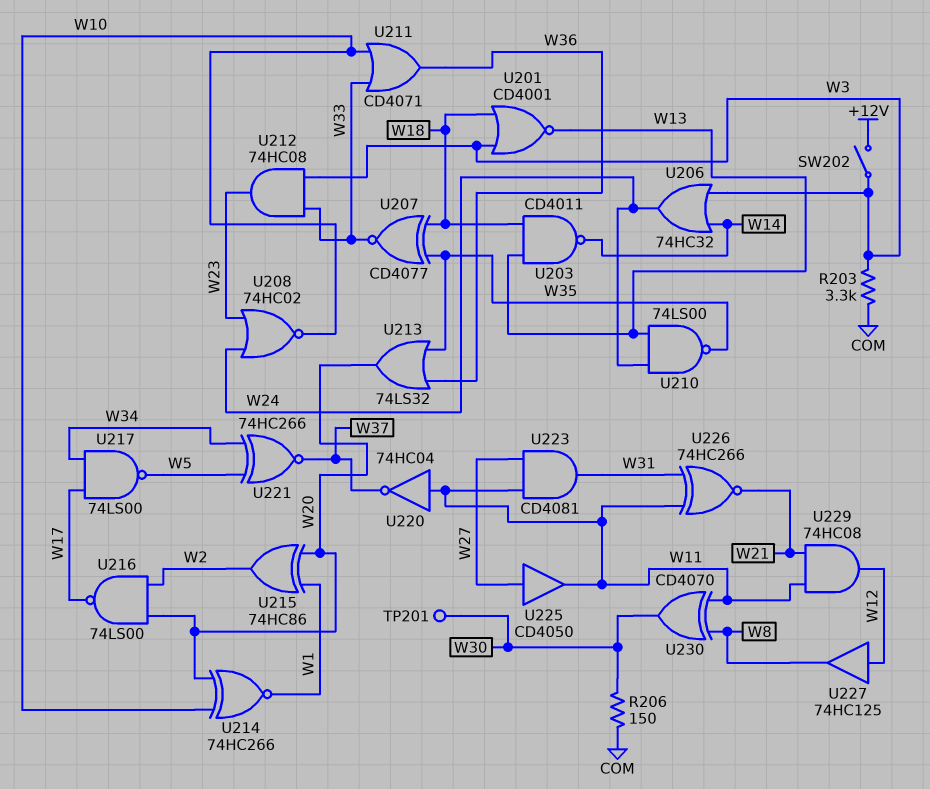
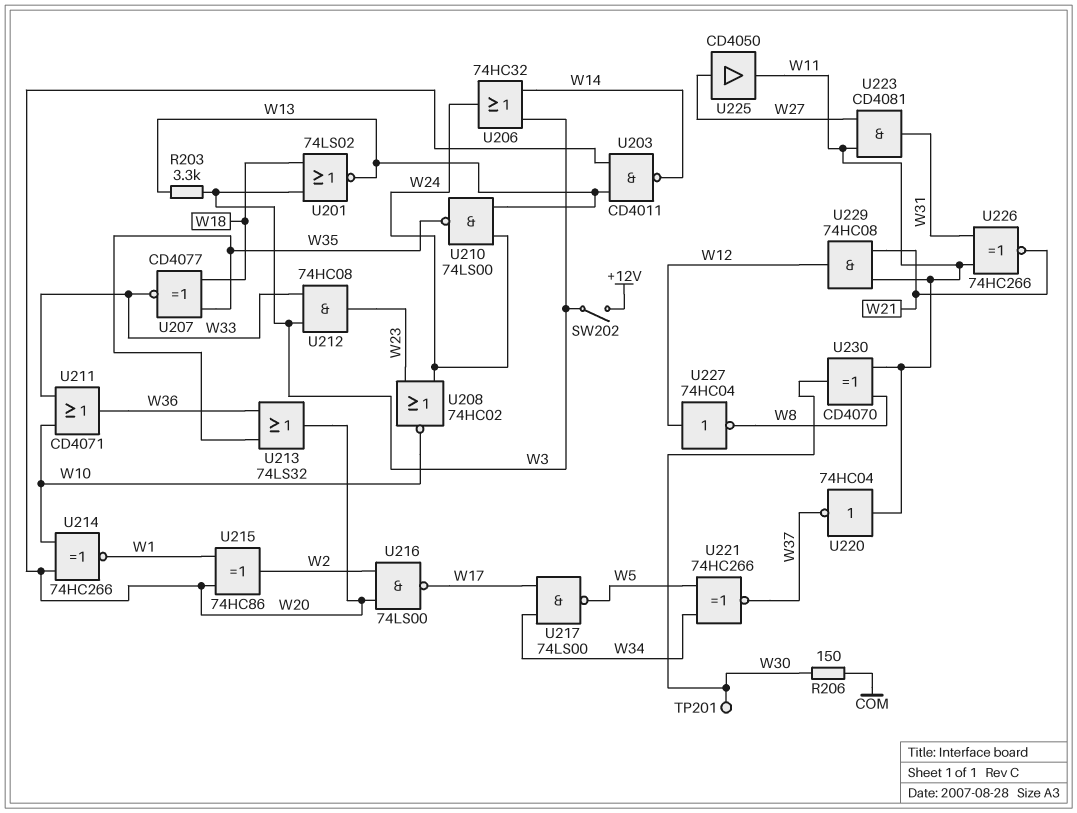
R203: 3.3k (COM, W3) -> 3.3k (W3, W13)
U201: NOR CD4001 (in W3, in W18, out W13) -> NOR 74LS02 (in W3, in W18, out W13)
U203: NAND CD4011 (in W13, in W18, out W14) -> NAND CD4011 (in W13, in W20, out W14)
U227: buffer 74HC125 (in W12, out W8) -> NOT 74HC04 (in W12, out W8)

